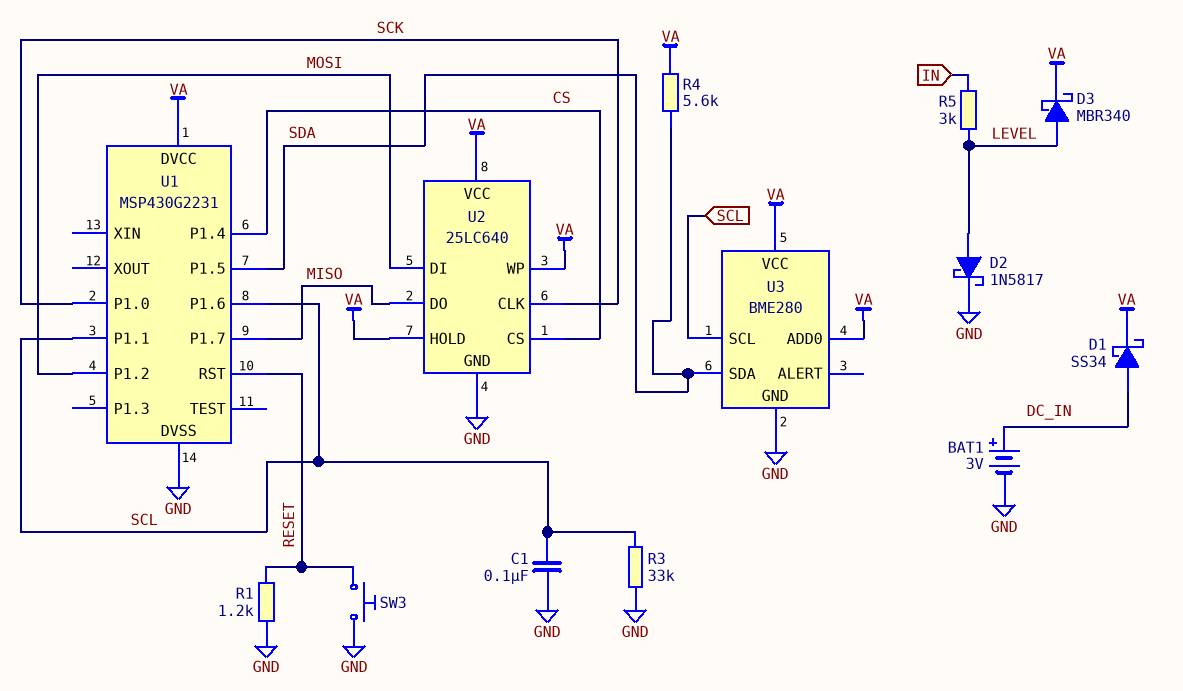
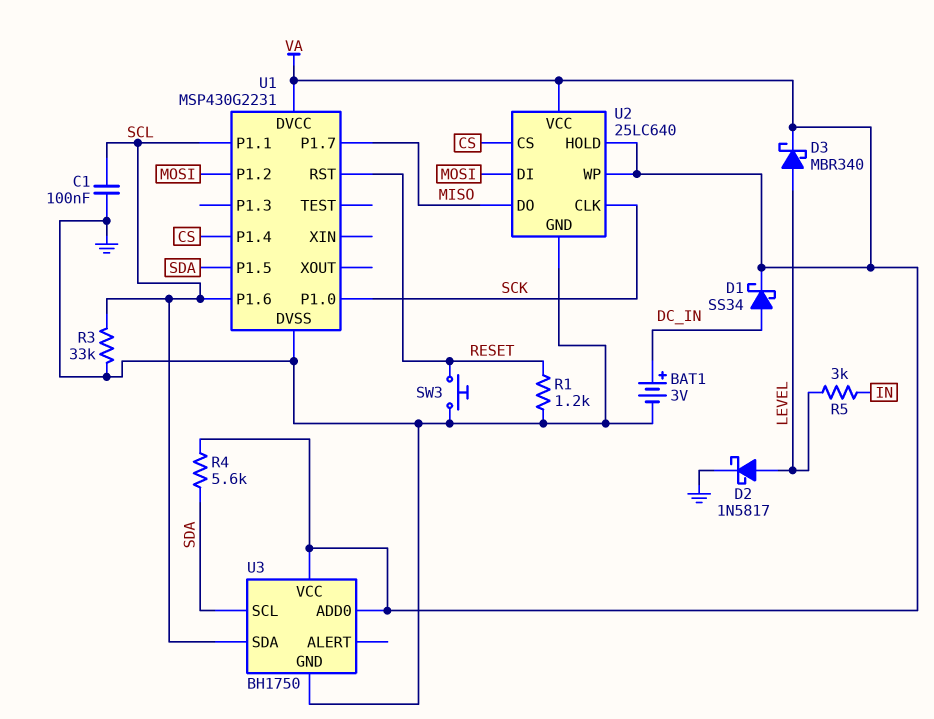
U3: BME280 -> BH1750
U3 pin SCL: SCL -> SDA
U3 pin SDA: SDA -> SCL

